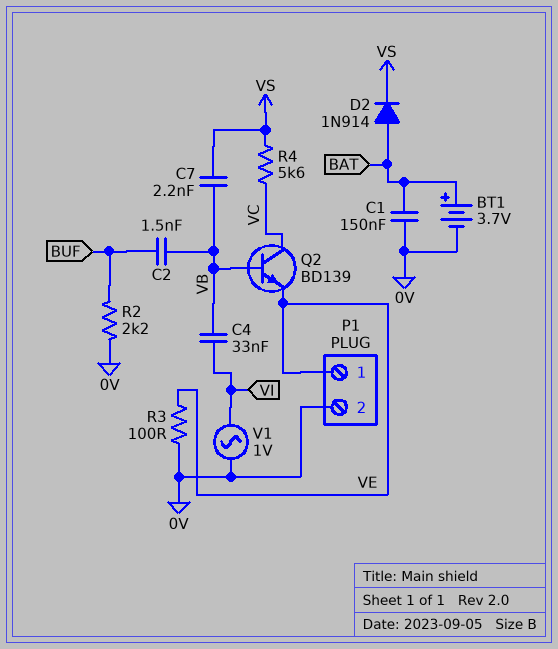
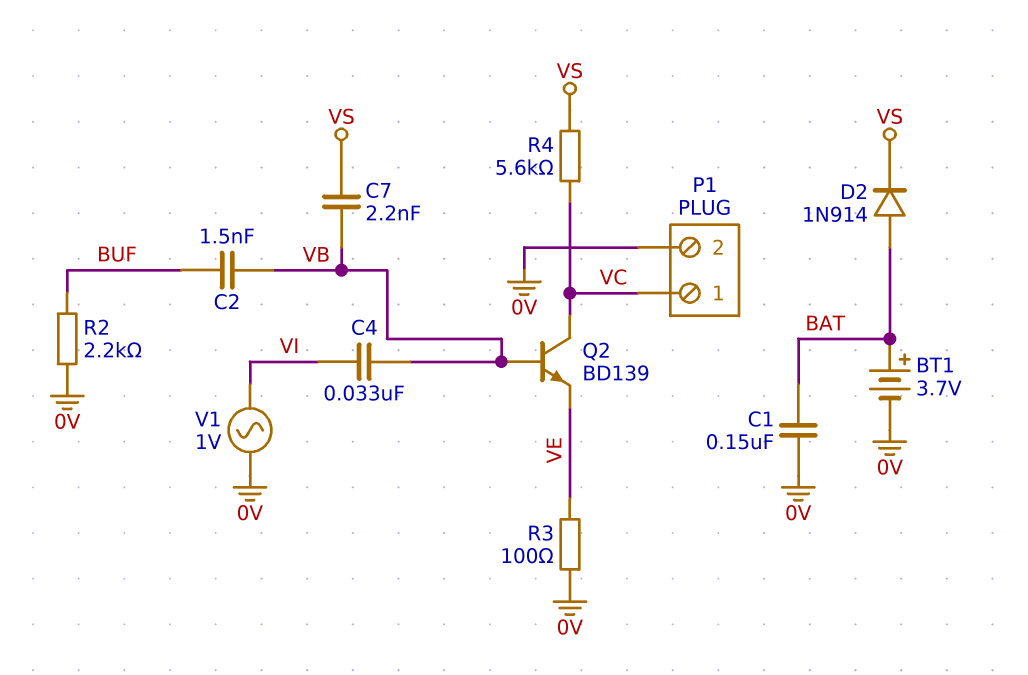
P1 pin 1: VE -> VC

